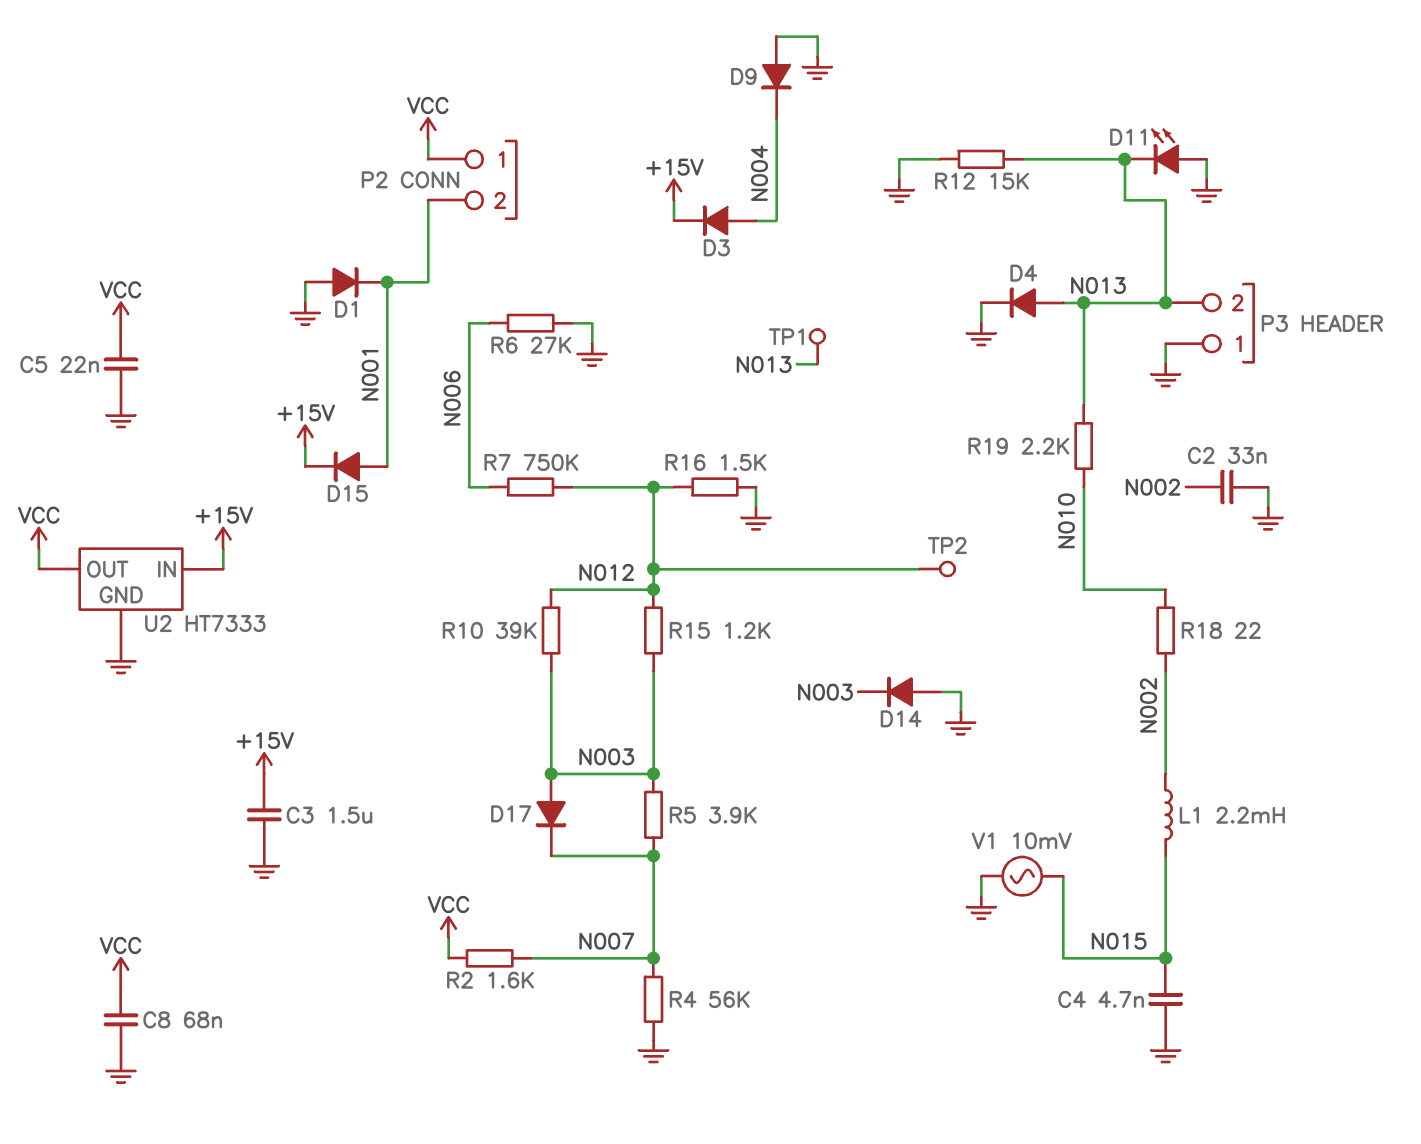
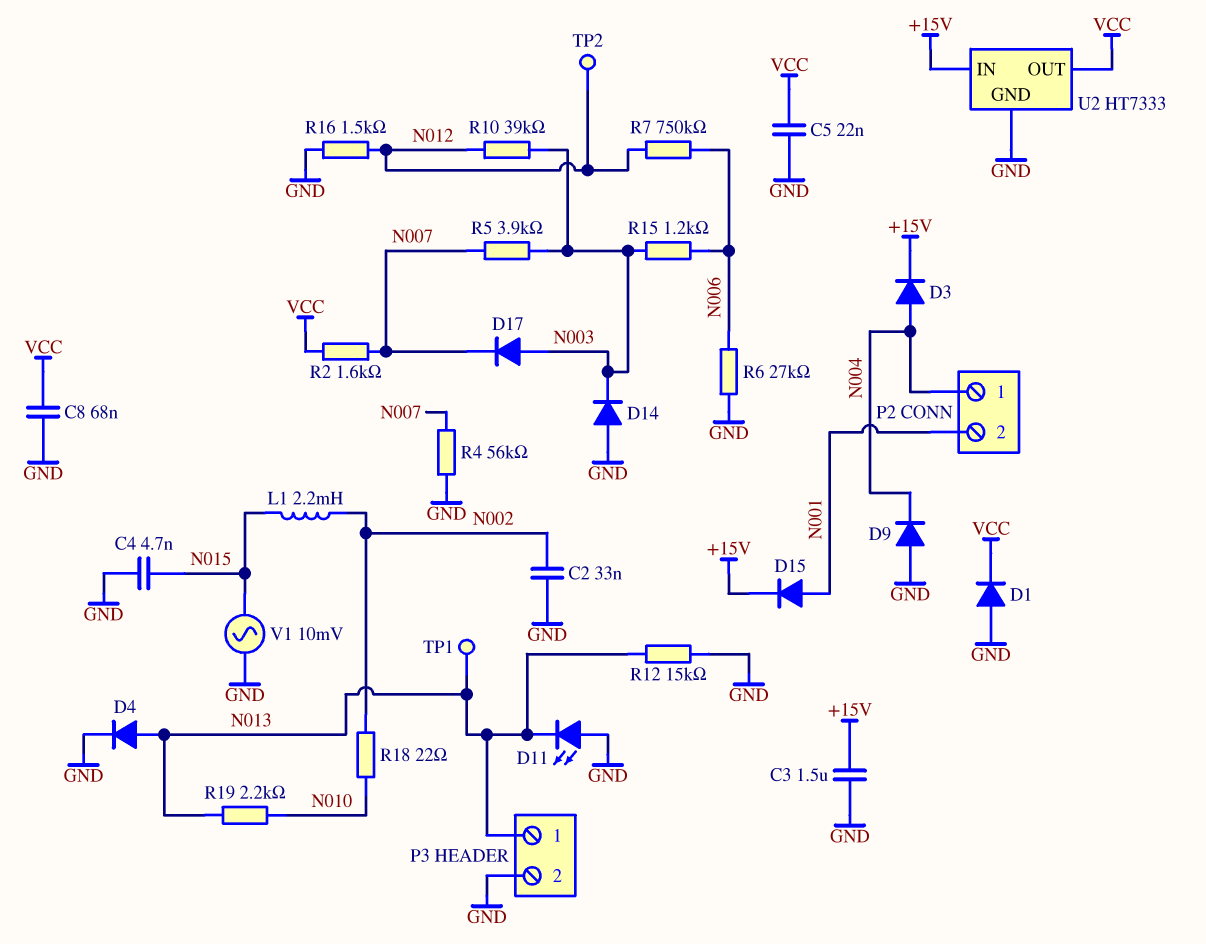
D1: diode (A GND, K N001) -> diode (A GND, K VCC)
P2 pin 1: VCC -> N004
P3 pin 1: GND -> N013
P3 pin 2: N013 -> GND
R15: 1.2k (N003, N012) -> 1.2k (N003, N006)

